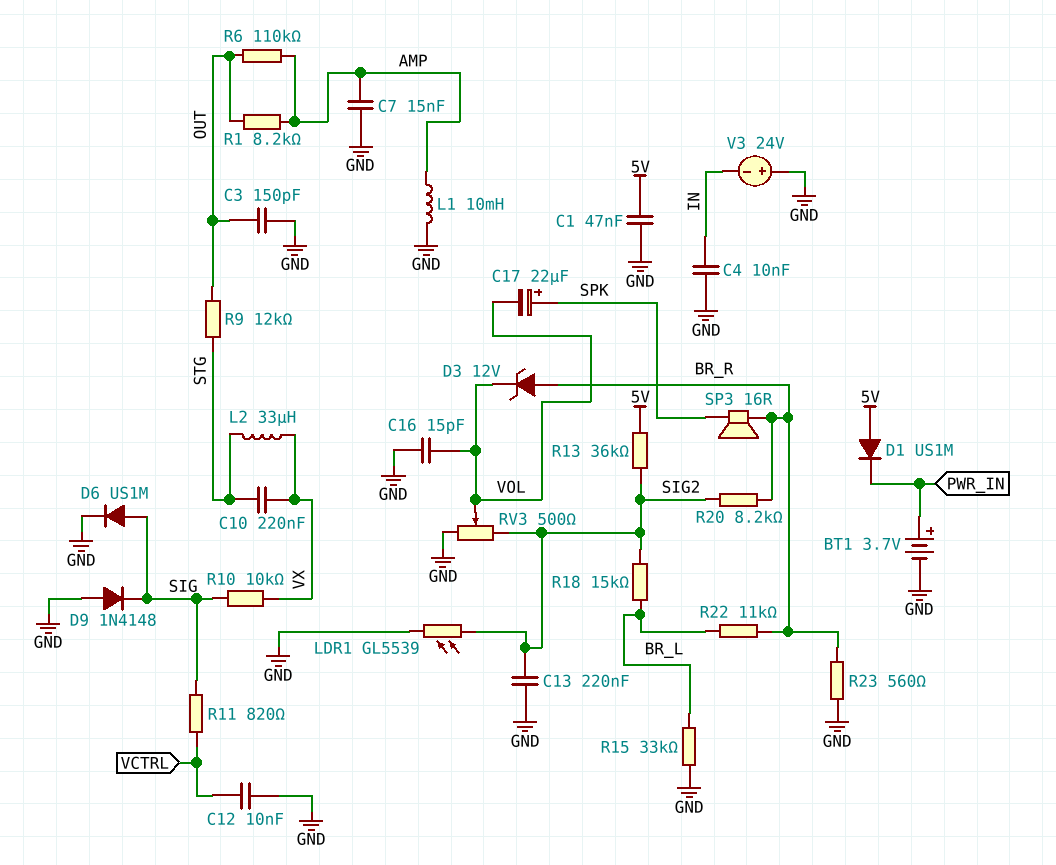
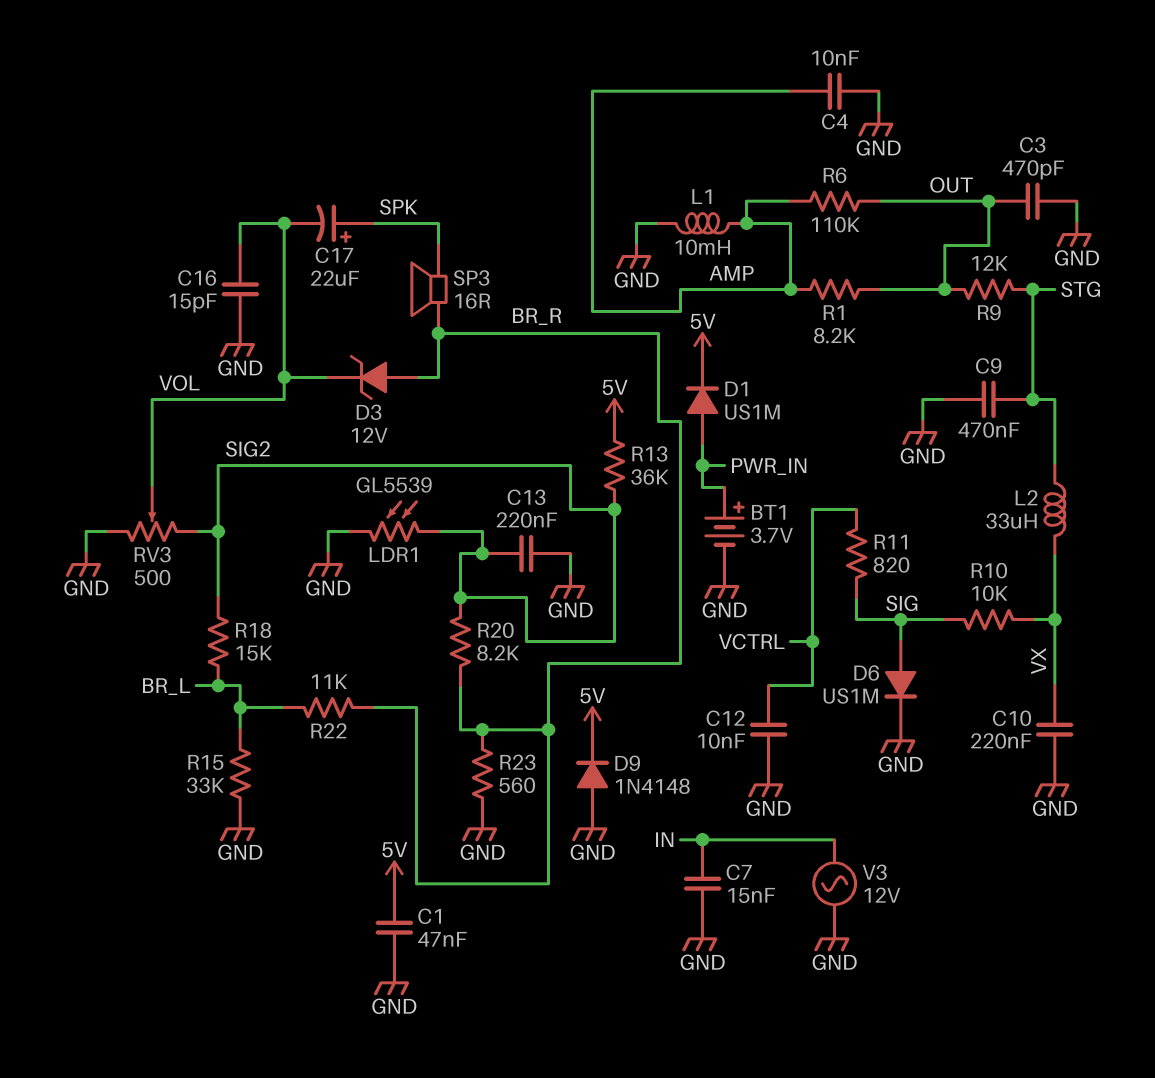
C3: 150pF (GND, OUT) -> 470pF (GND, OUT)
C4: 10nF (GND, IN) -> 10nF (AMP, GND)
C7: 15nF (AMP, GND) -> 15nF (GND, IN)
C9: none -> 470nF (GND, STG)
C10: 220nF (STG, VX) -> 220nF (GND, VX)
D1: diode US1M (A 5V, K PWR_IN) -> diode US1M (A PWR_IN, K 5V)
D9: diode 1N4148 (A GND, K SIG) -> diode 1N4148 (A GND, K 5V)
V3: 24V (plus GND, minus IN) -> AC 12V (GND, IN)

